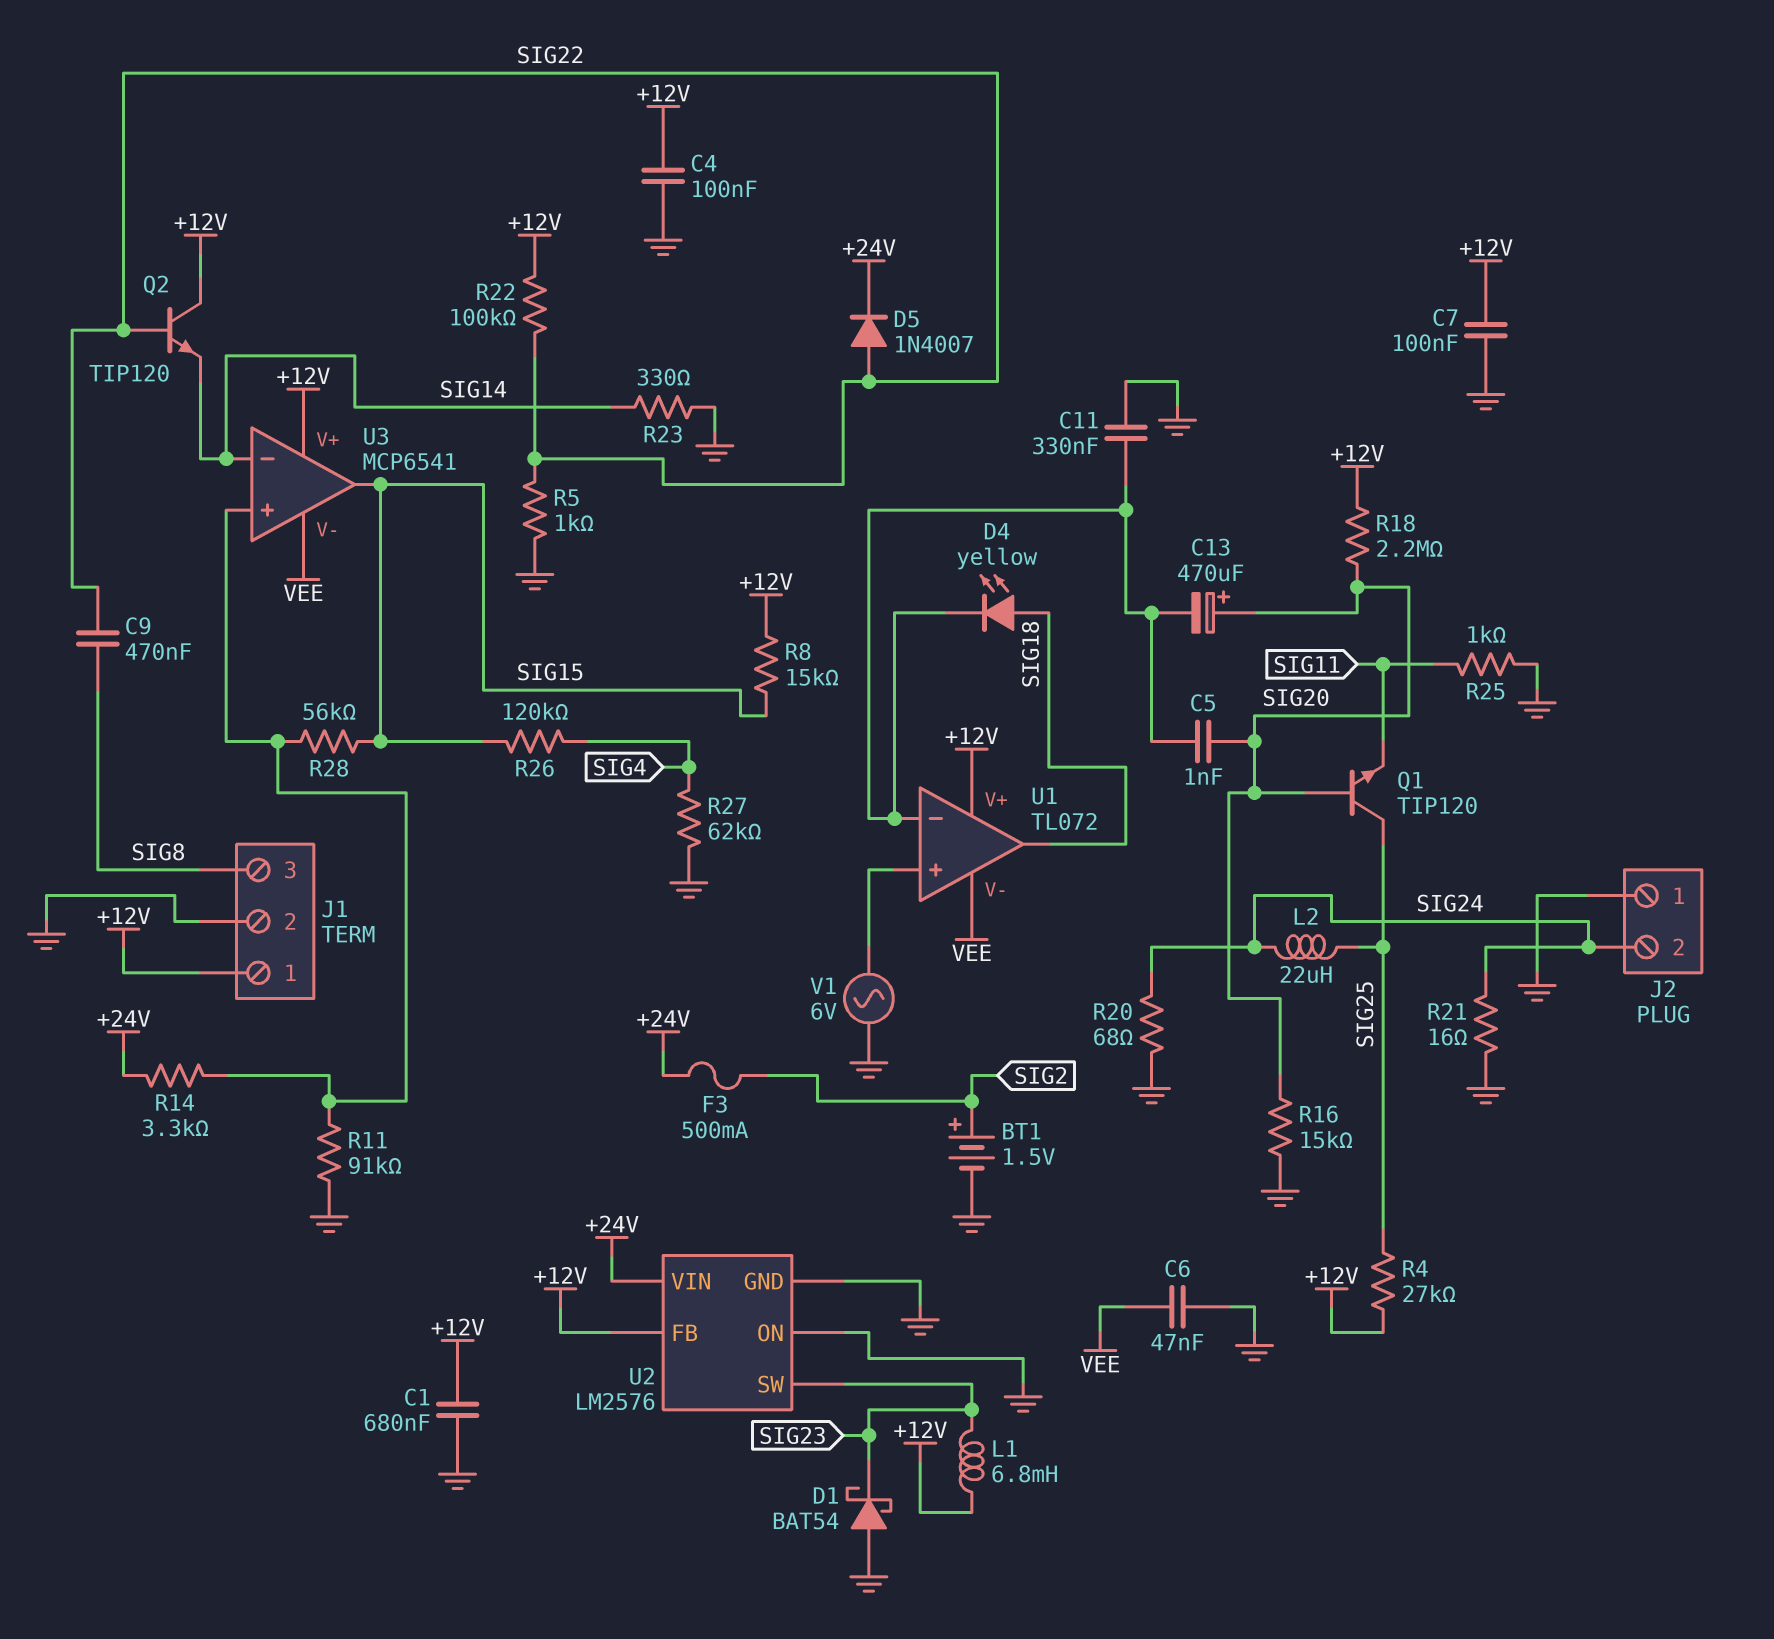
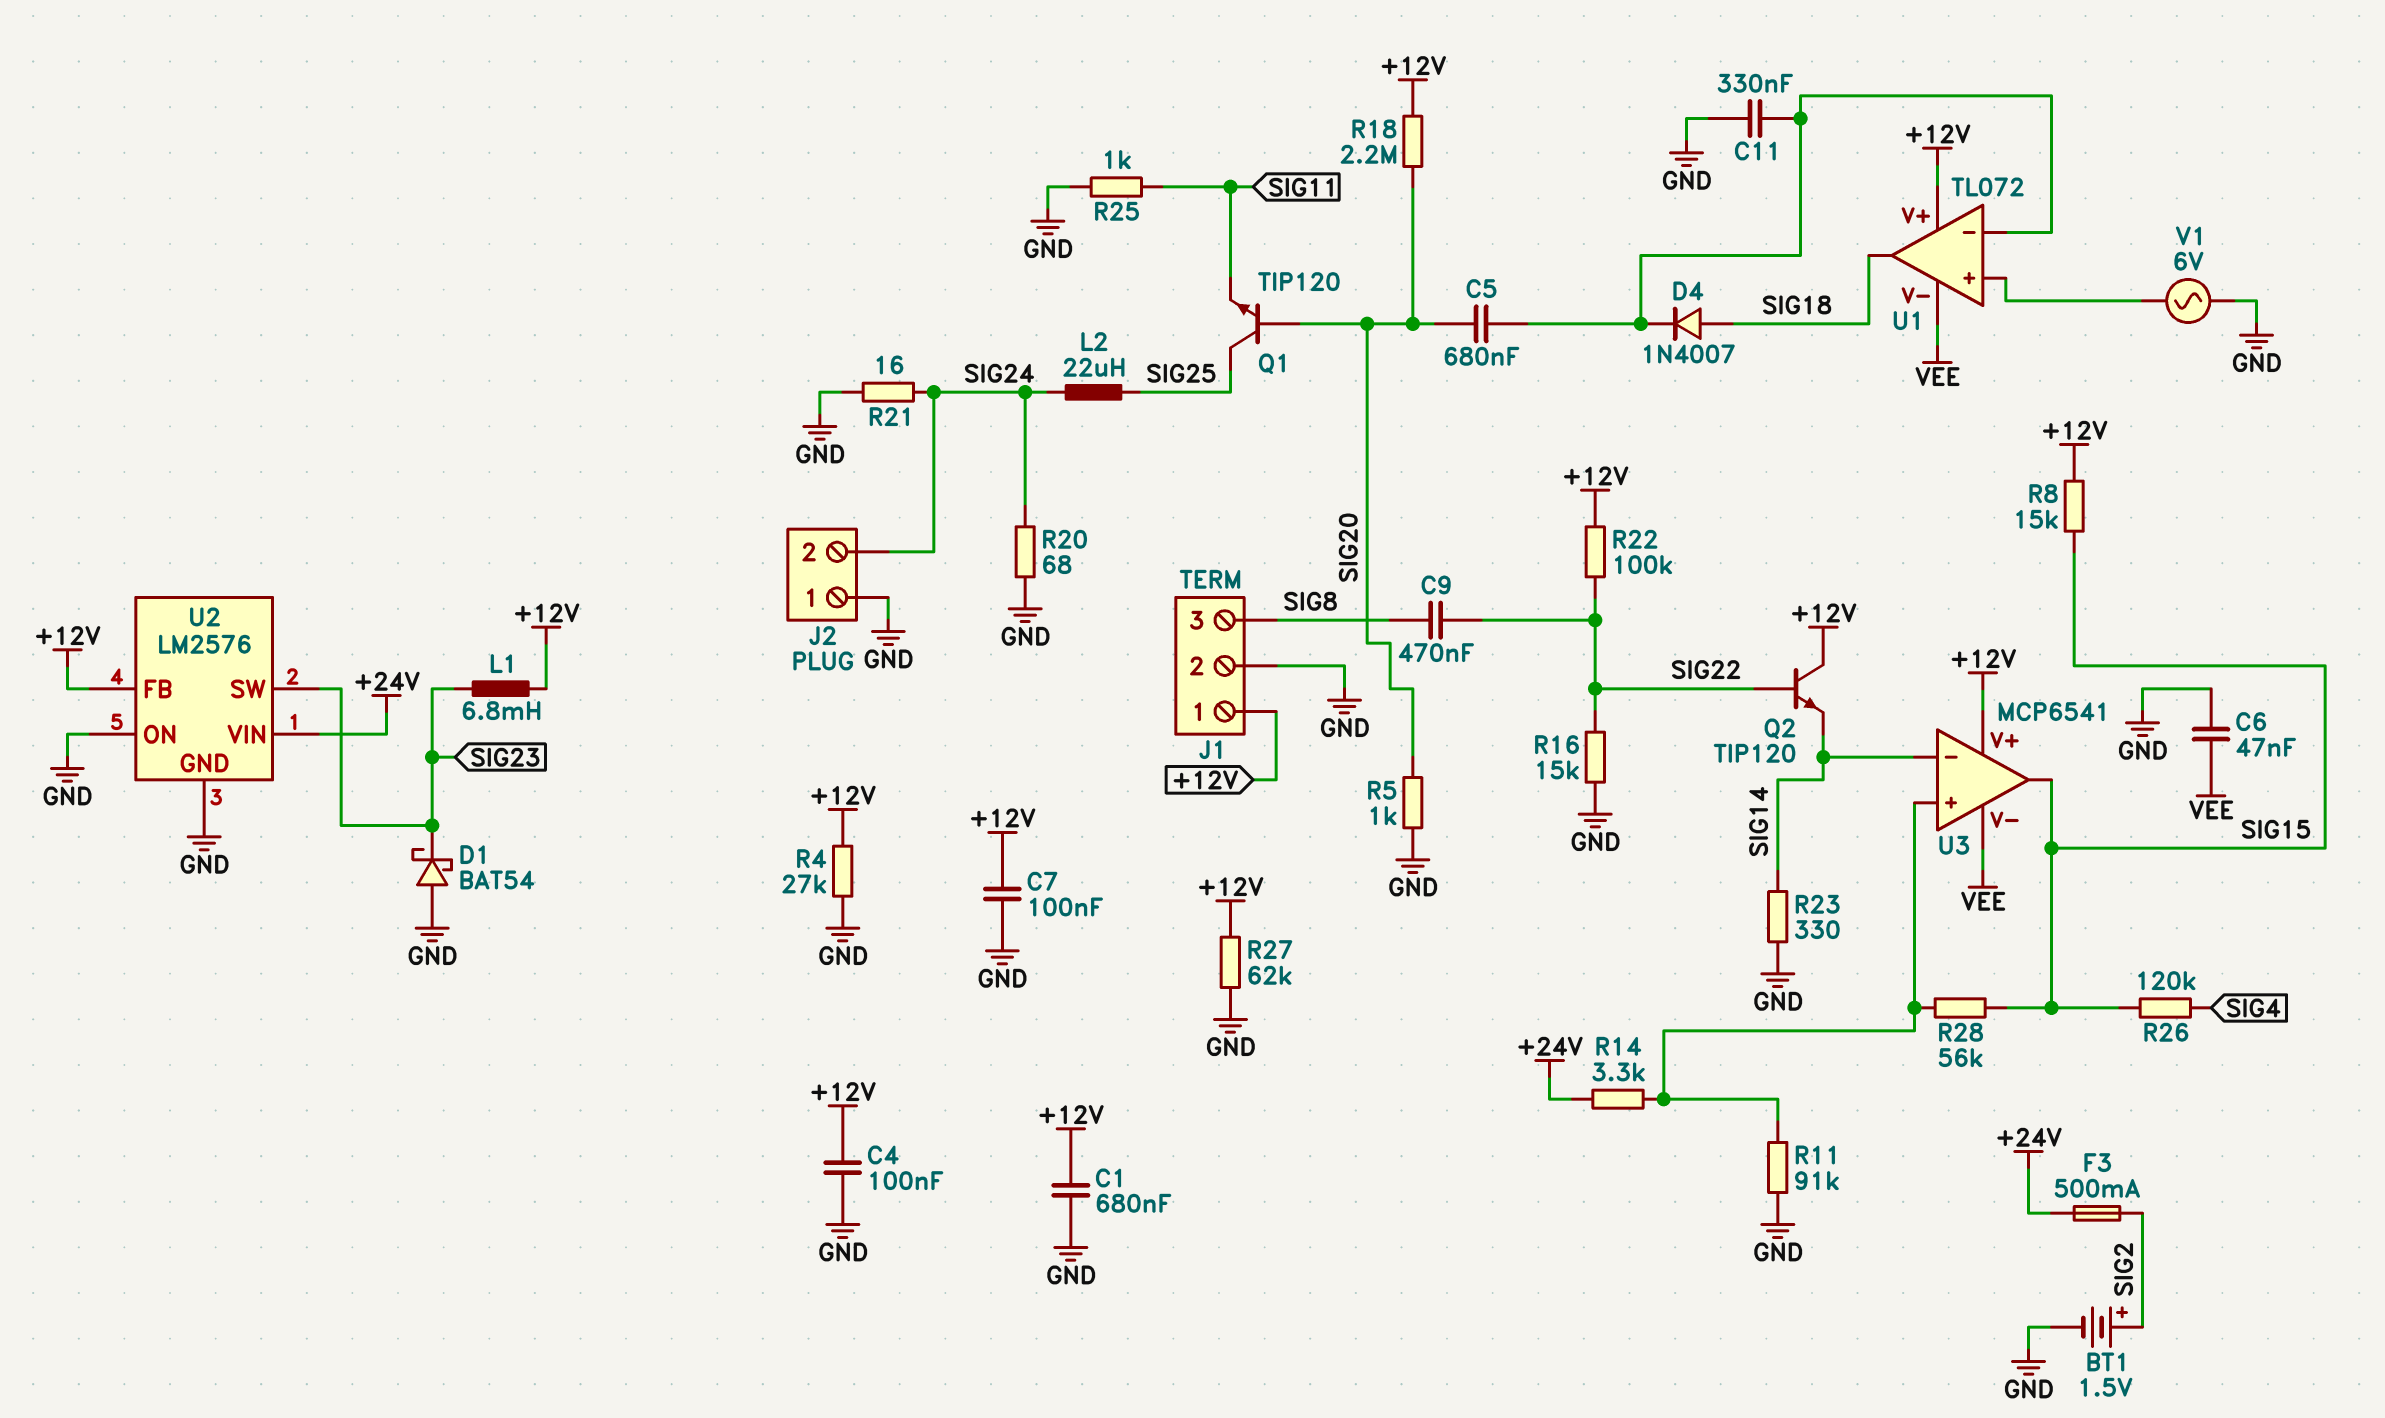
C5: 1nF (SIG20, U1/in-) -> 680nF (SIG20, U1/in-)
C13: 470uF (plus SIG20, minus U1/in-) -> none
D4: LED yellow (A SIG18, K U1/in-) -> diode 1N4007 (A SIG18, K U1/in-)
D5: diode 1N4007 (A SIG22, K +24V) -> none
R4: 27k (+12V, SIG25) -> 27k (+12V, GND)
R5: 1k (GND, SIG22) -> 1k (GND, SIG20)
R16: 15k (GND, SIG20) -> 15k (GND, SIG22)
R27: 62k (GND, SIG4) -> 62k (+12V, GND)

